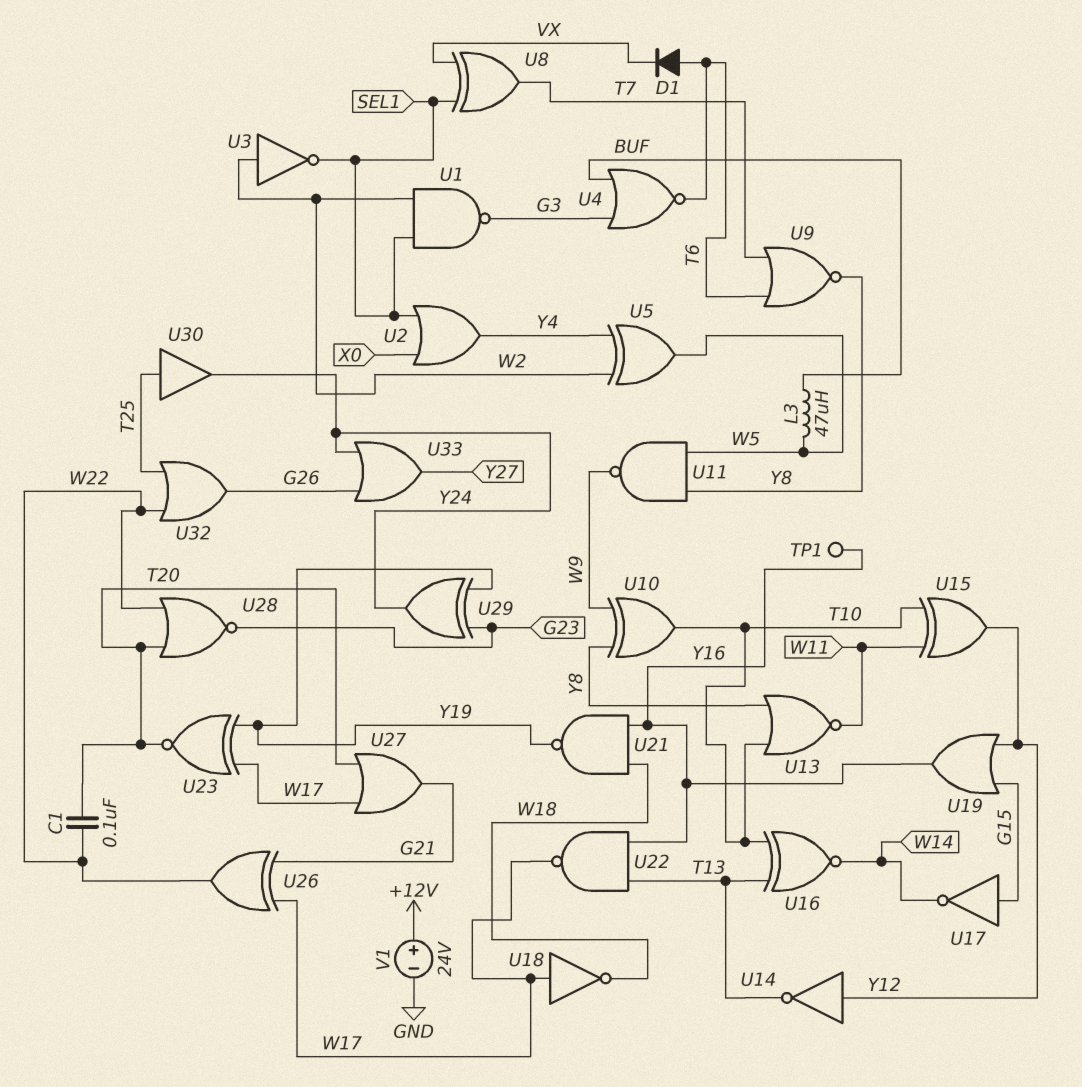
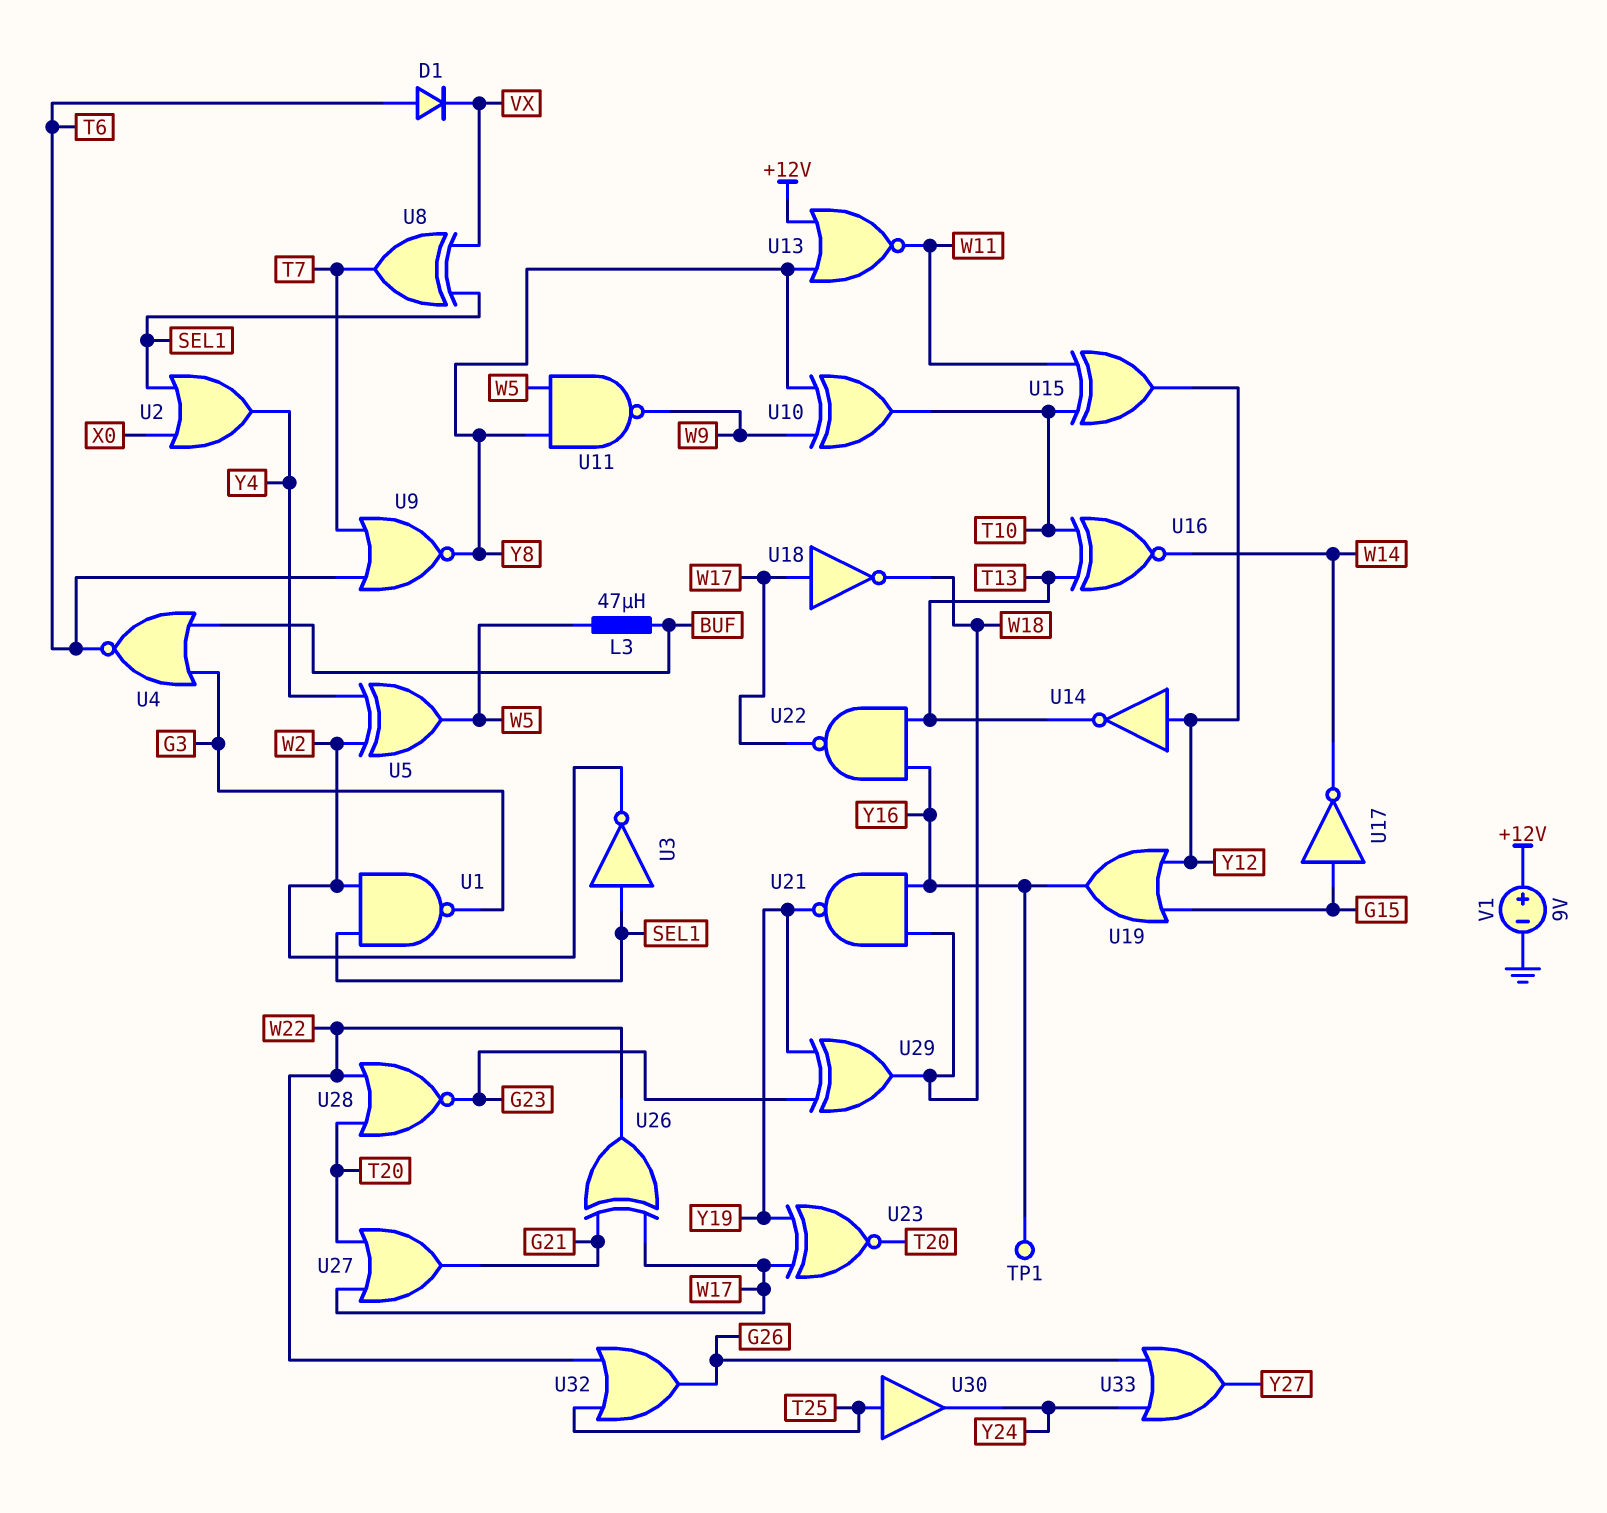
C1: 100nF (T20, W22) -> none
U3: NOT (in W2, out SEL1) -> NOT (in SEL1, out W2)
U13: NOR (in T10, in Y8, out W11) -> NOR (in +12V, in Y8, out W11)
U29: XOR (in G23, in Y19, out Y24) -> XOR (in G23, in Y19, out W18)
V1: 24V (plus +12V, minus GND) -> 9V (plus +12V, minus GND)

